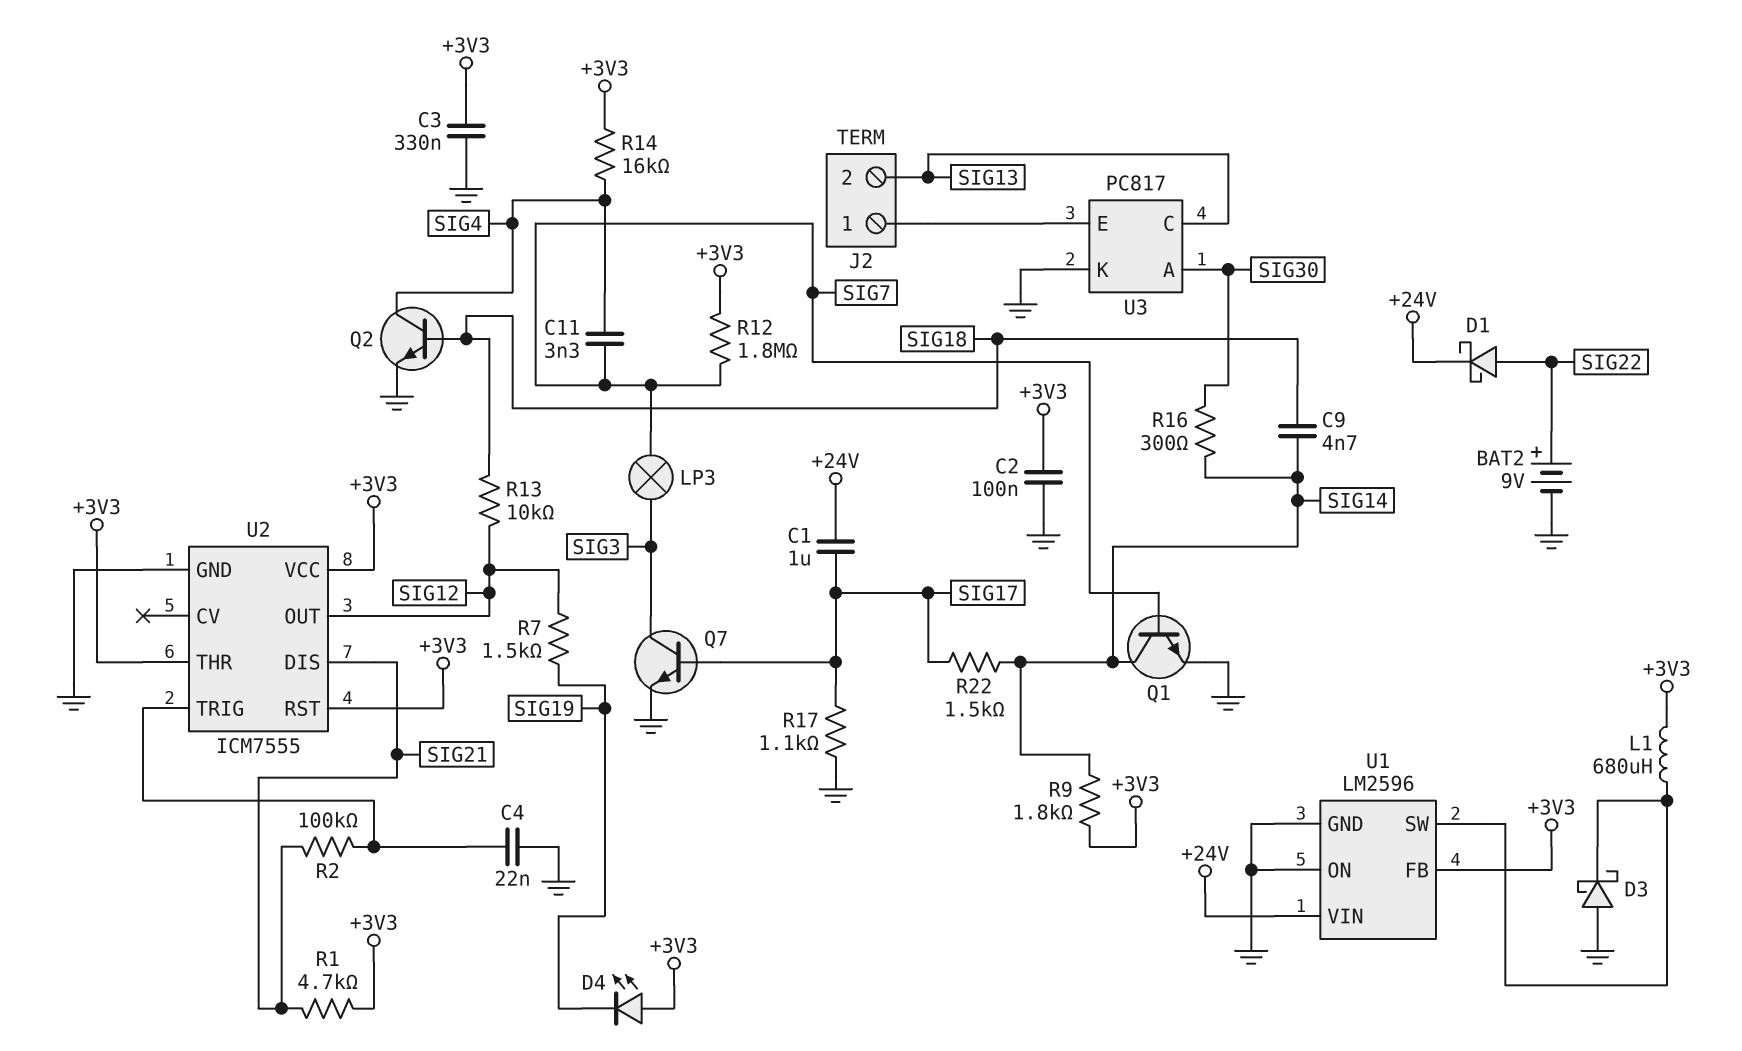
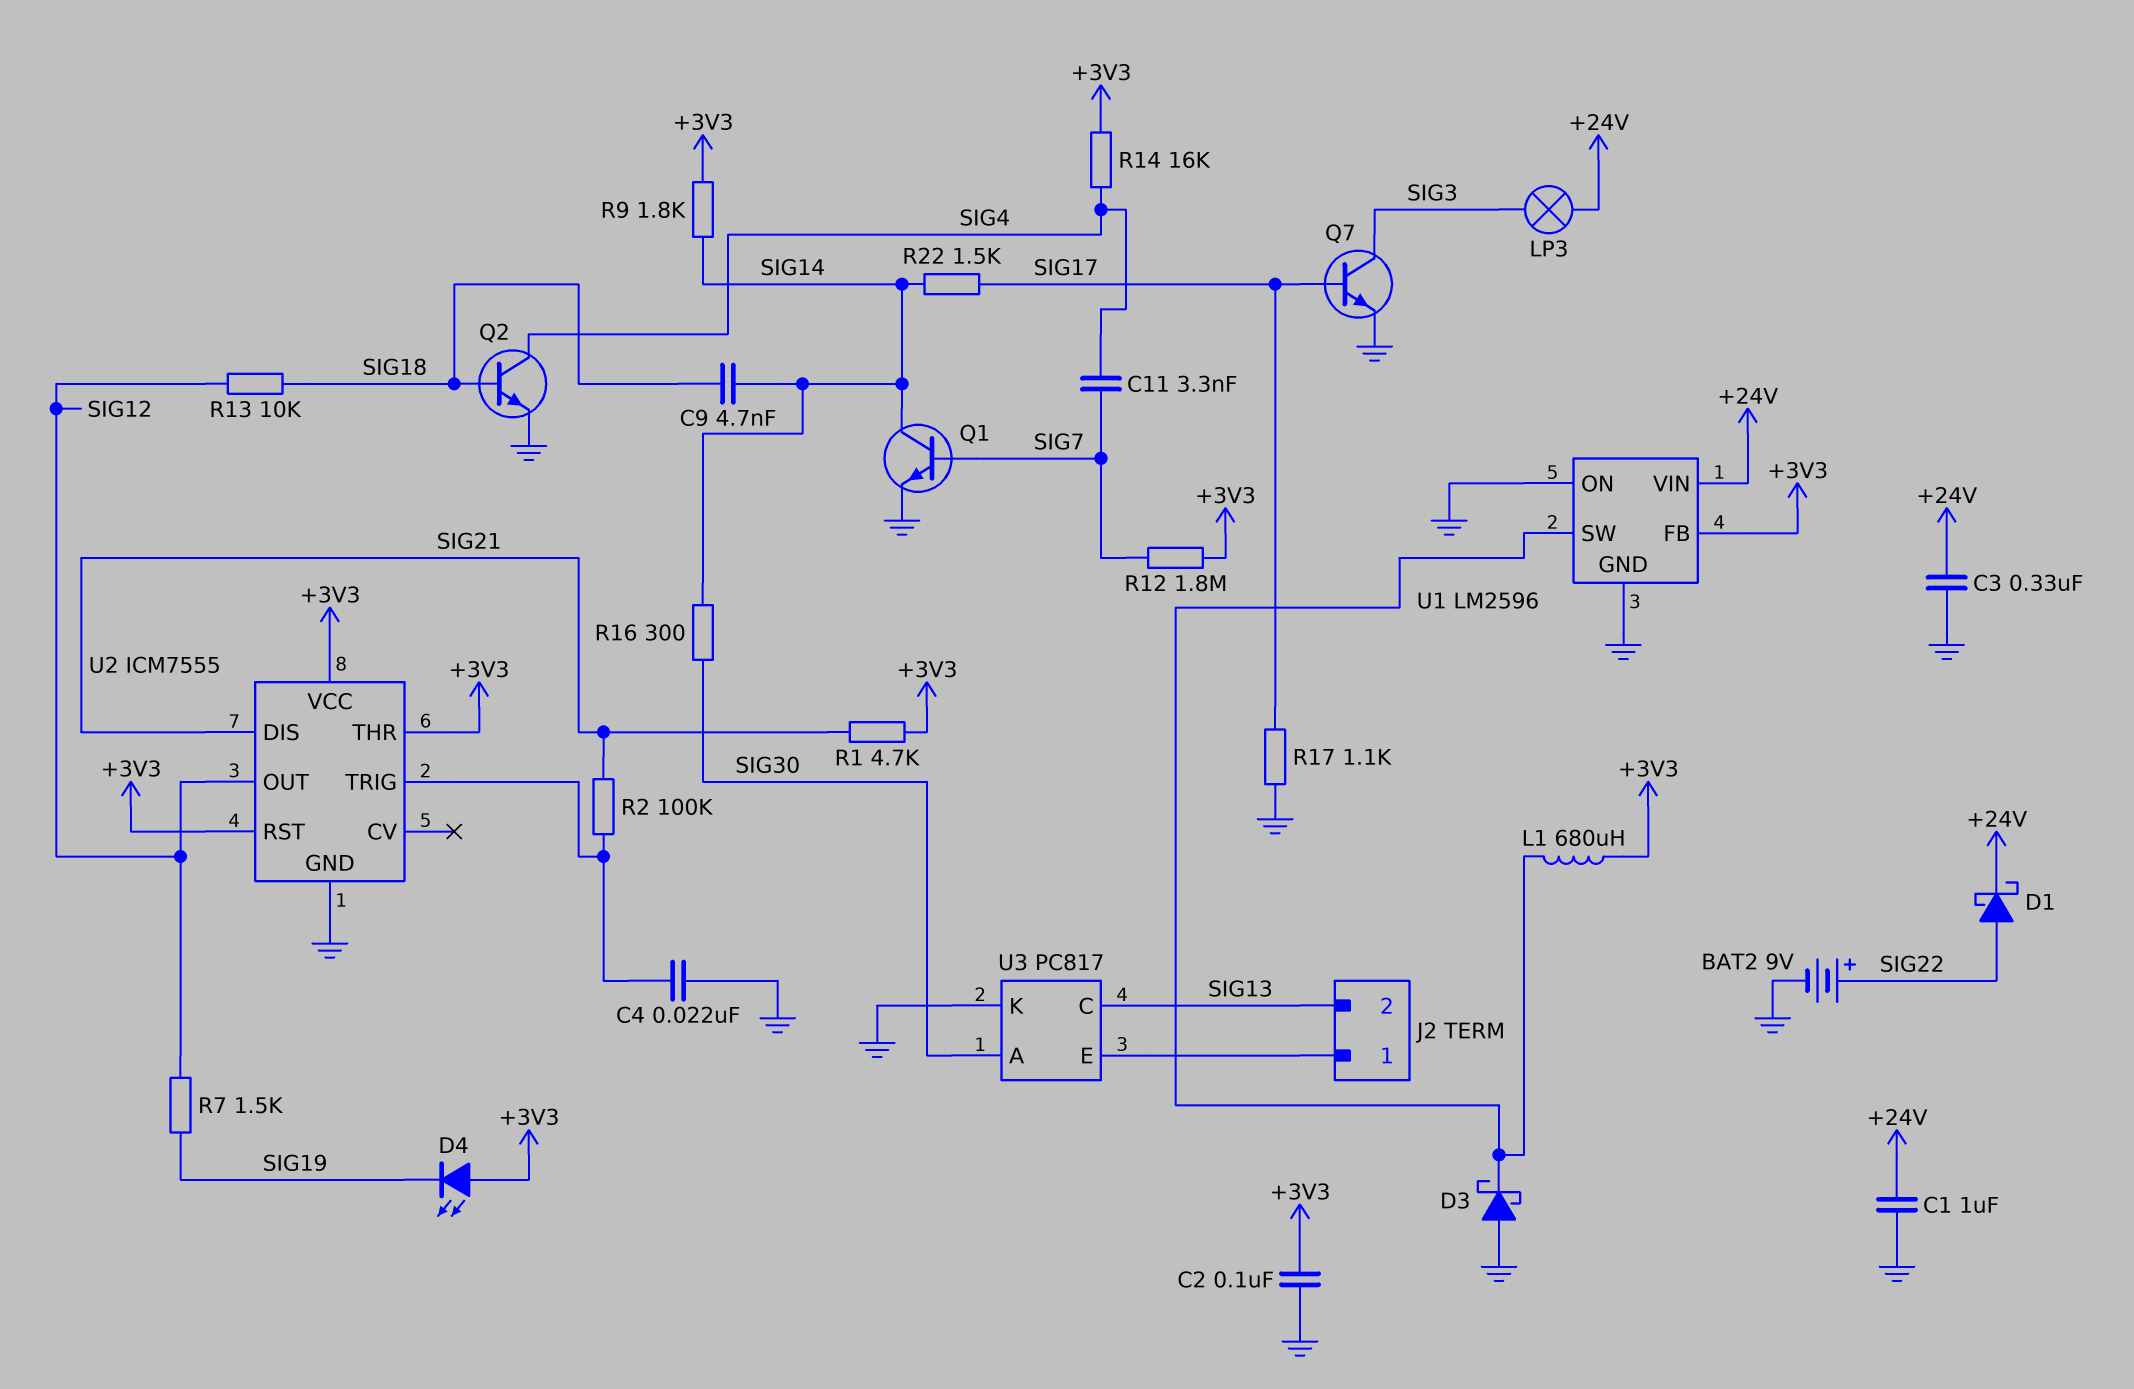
C1: 1uF (+24V, SIG17) -> 1uF (+24V, GND)
C3: 330nF (+3V3, GND) -> 330nF (+24V, GND)
LP3: lamp (SIG3, SIG7) -> lamp (+24V, SIG3)

